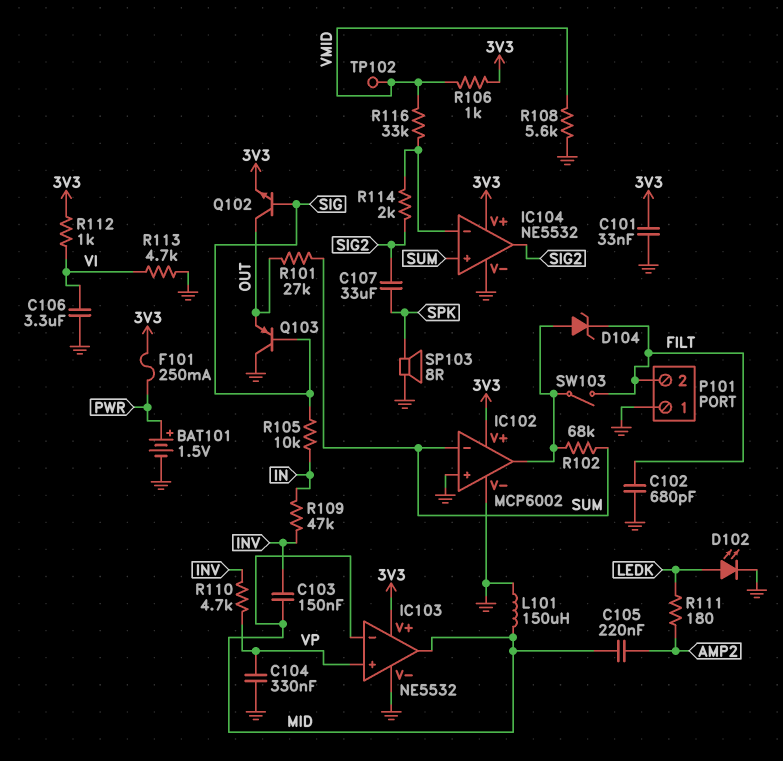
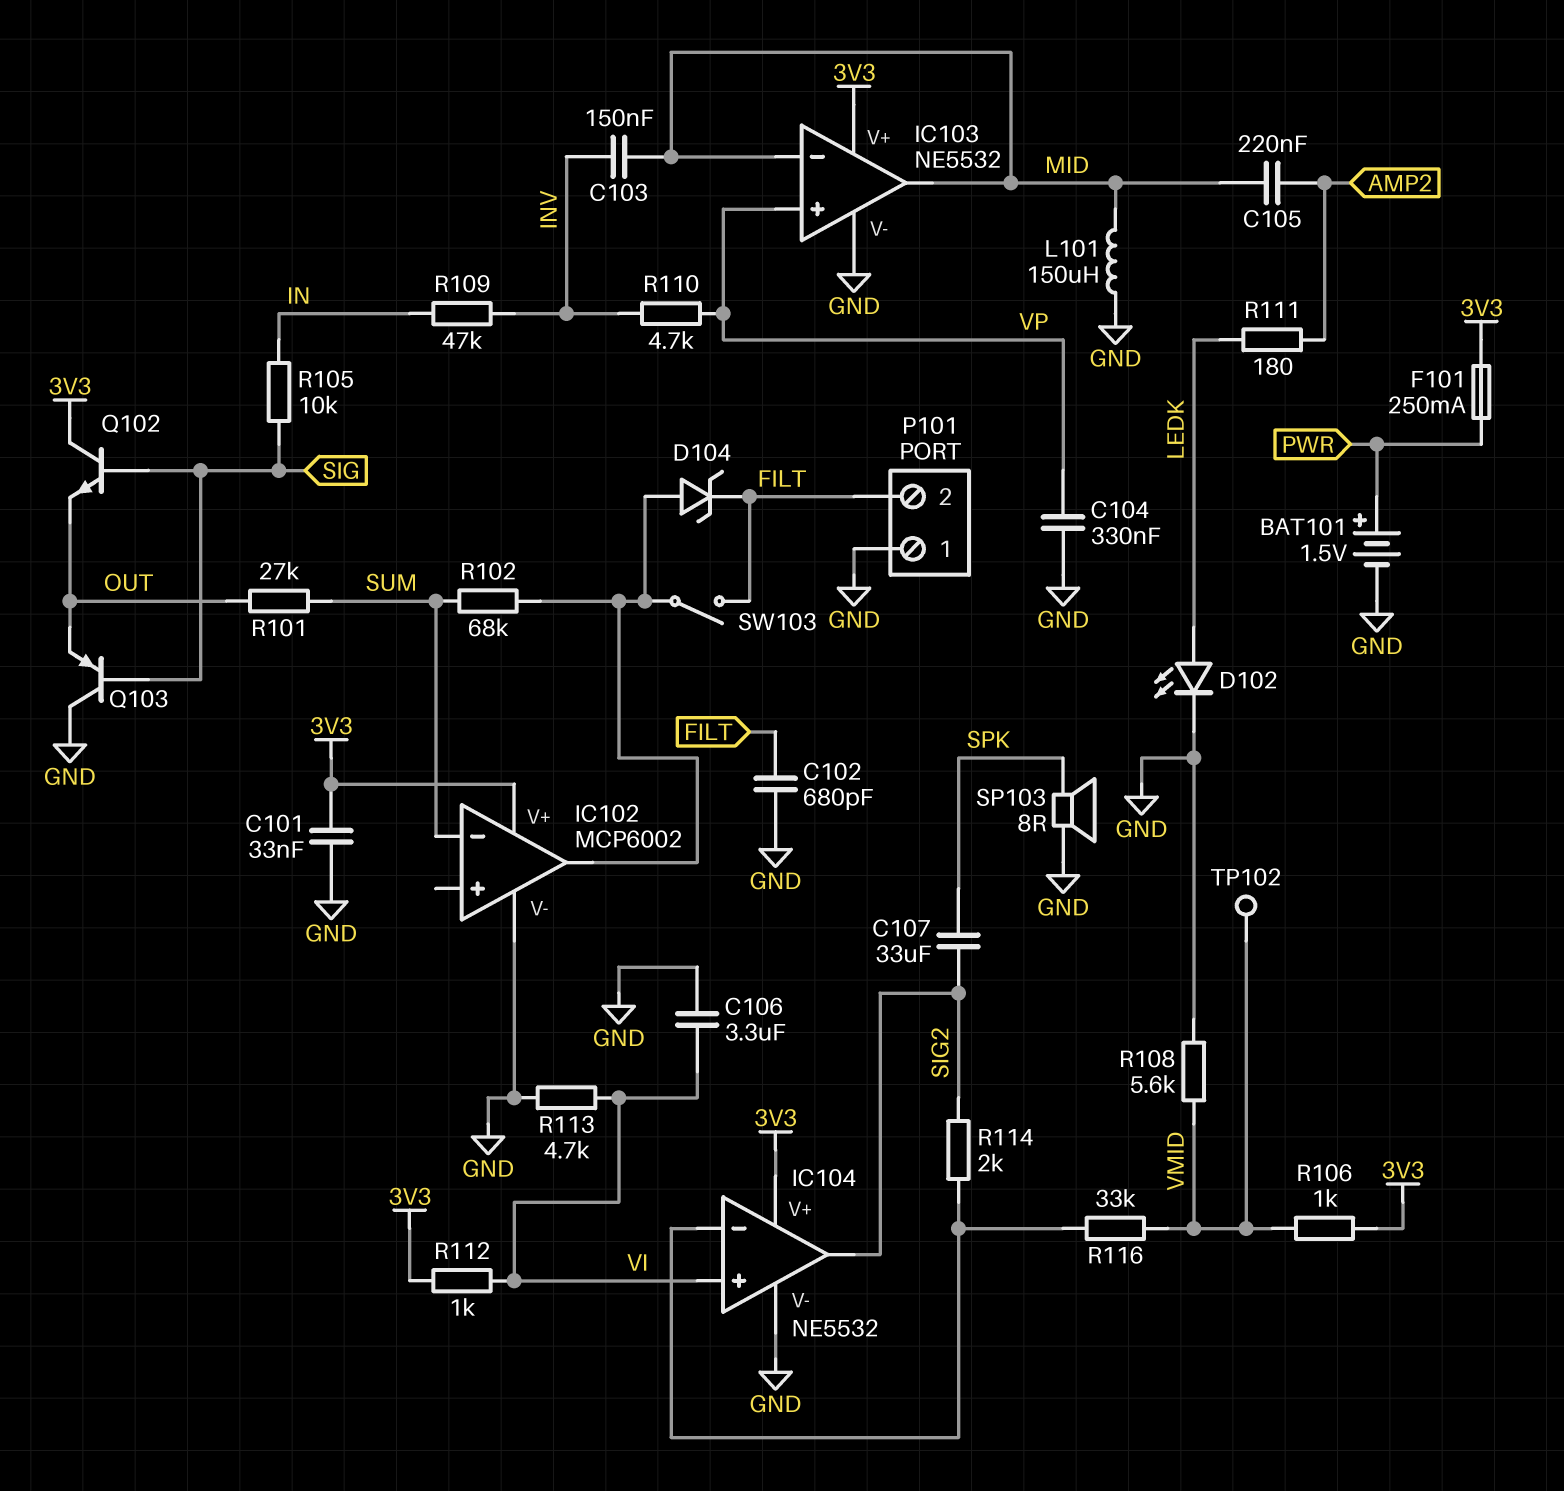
IC102 pin in+: GND -> none
IC104 pin in+: SUM -> VI
Q102: NPN (B SIG, C OUT, E 3V3) -> NPN (B SIG, C 3V3, E OUT)

